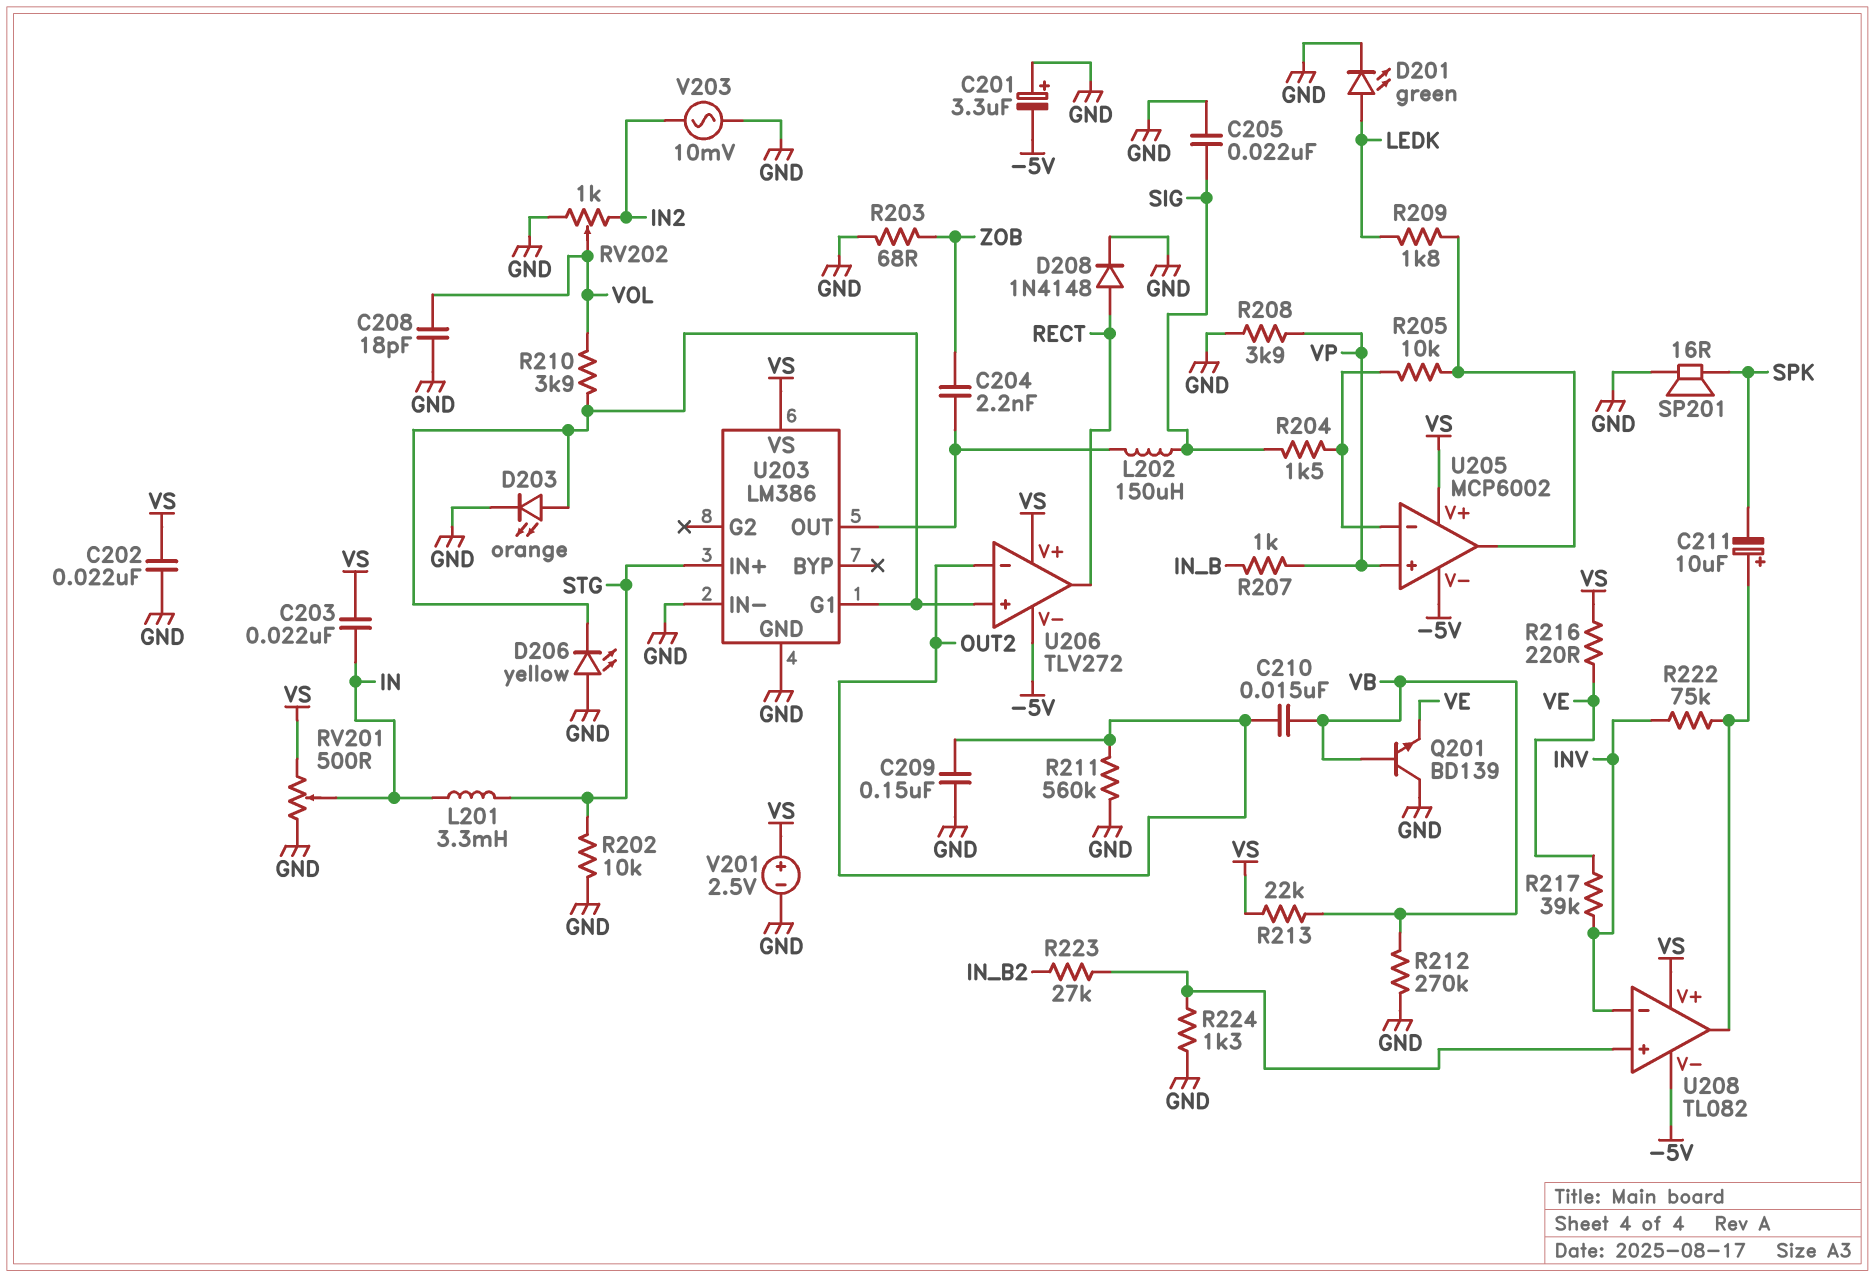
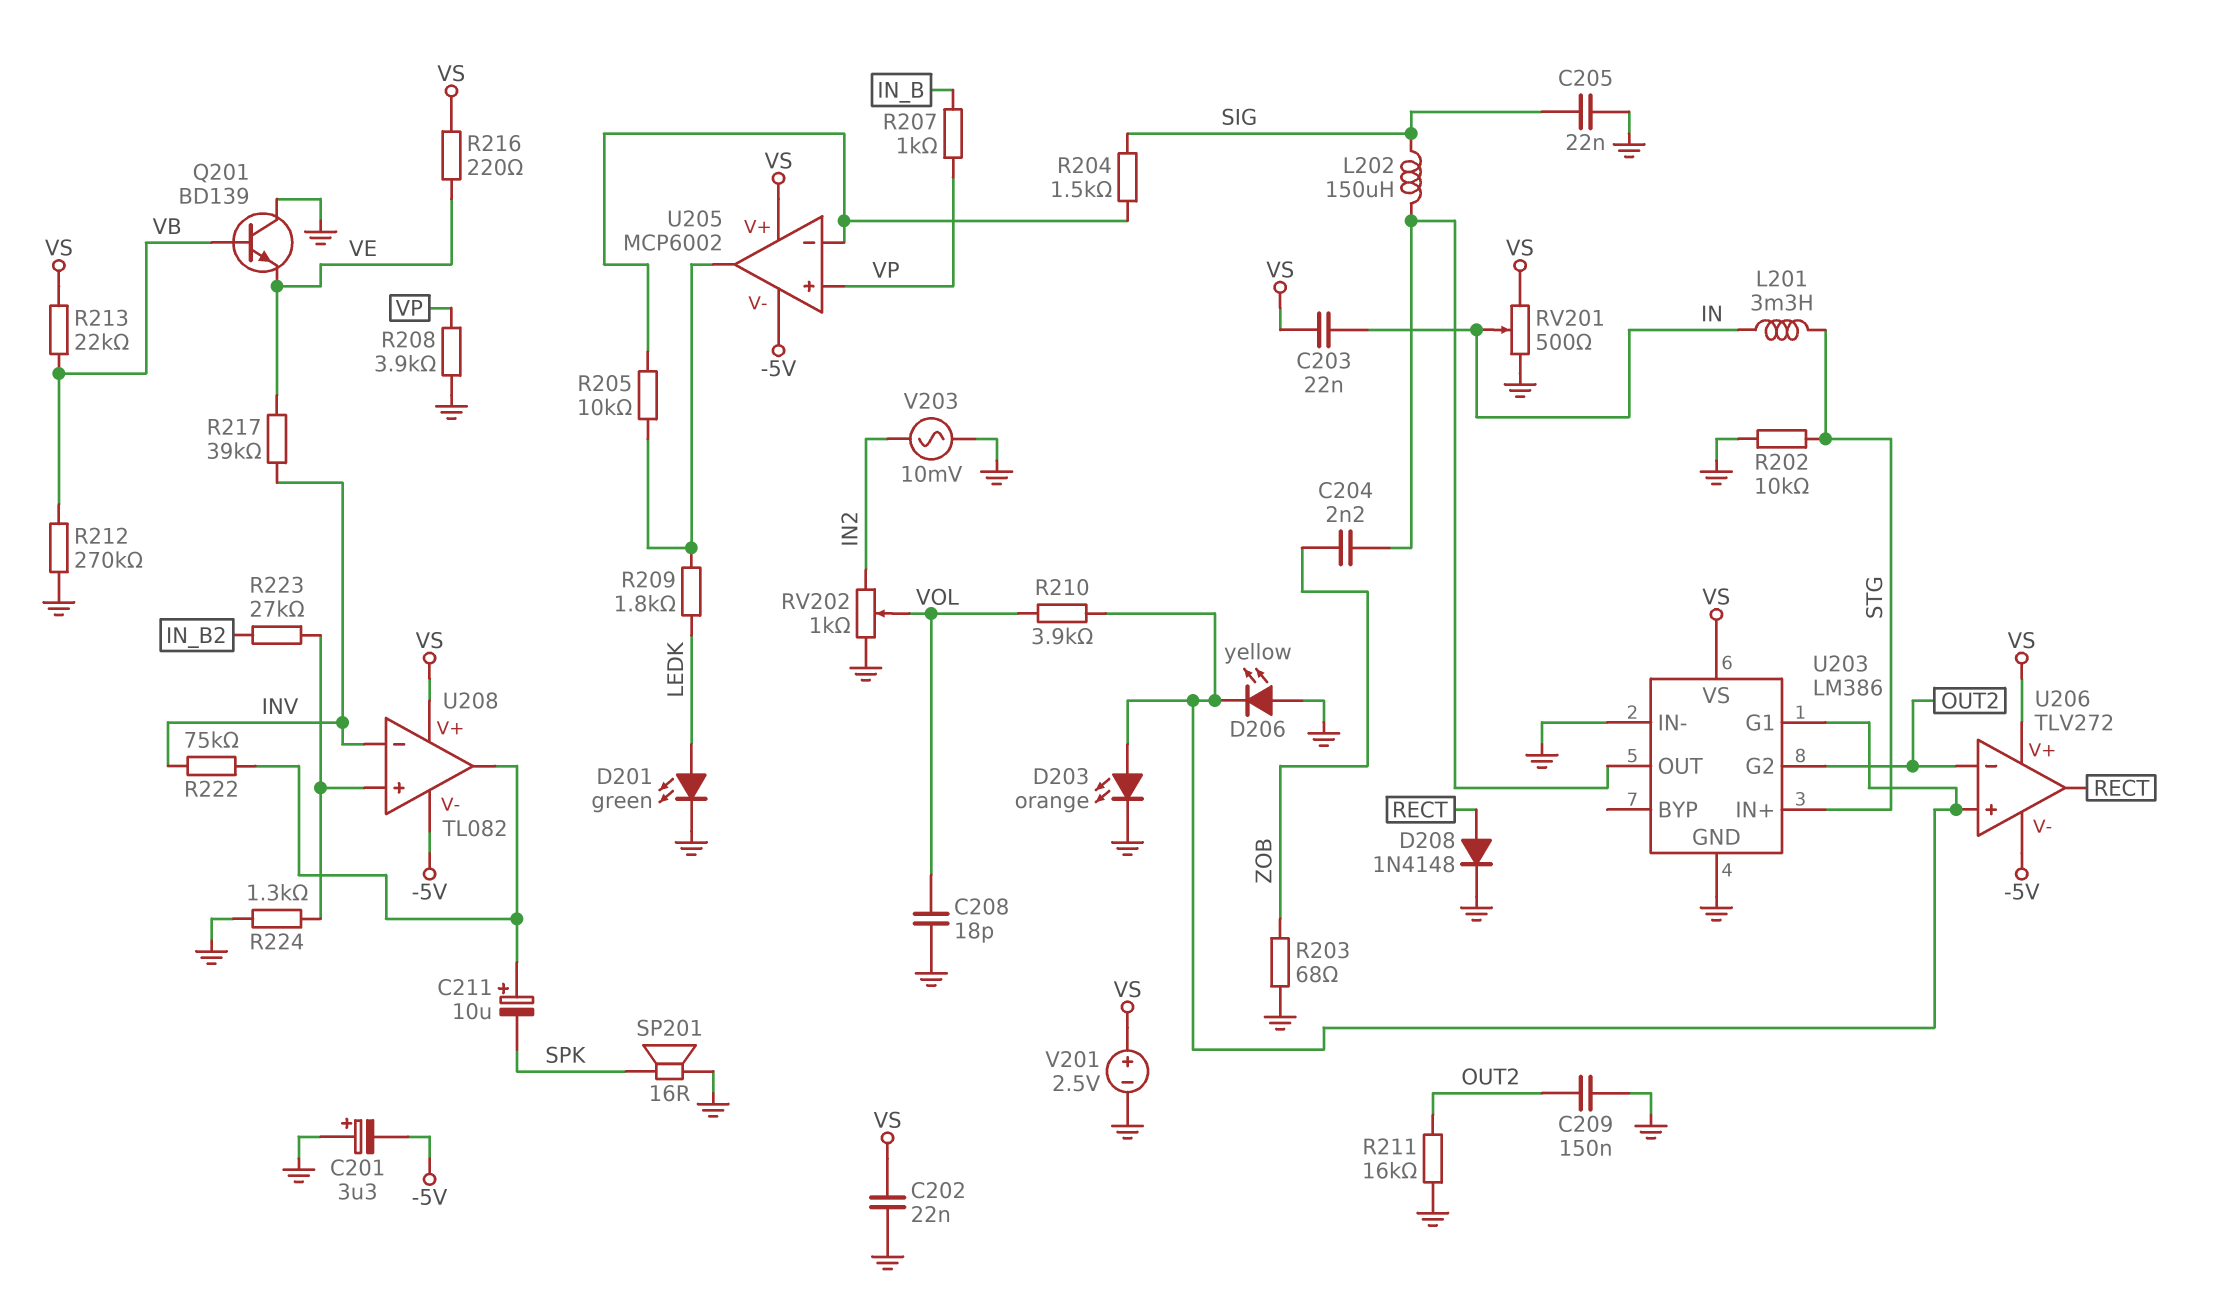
C210: 15nF (OUT2, VB) -> none
R211: 560k (GND, OUT2) -> 16k (GND, OUT2)
U203 pin G2: none -> OUT2

